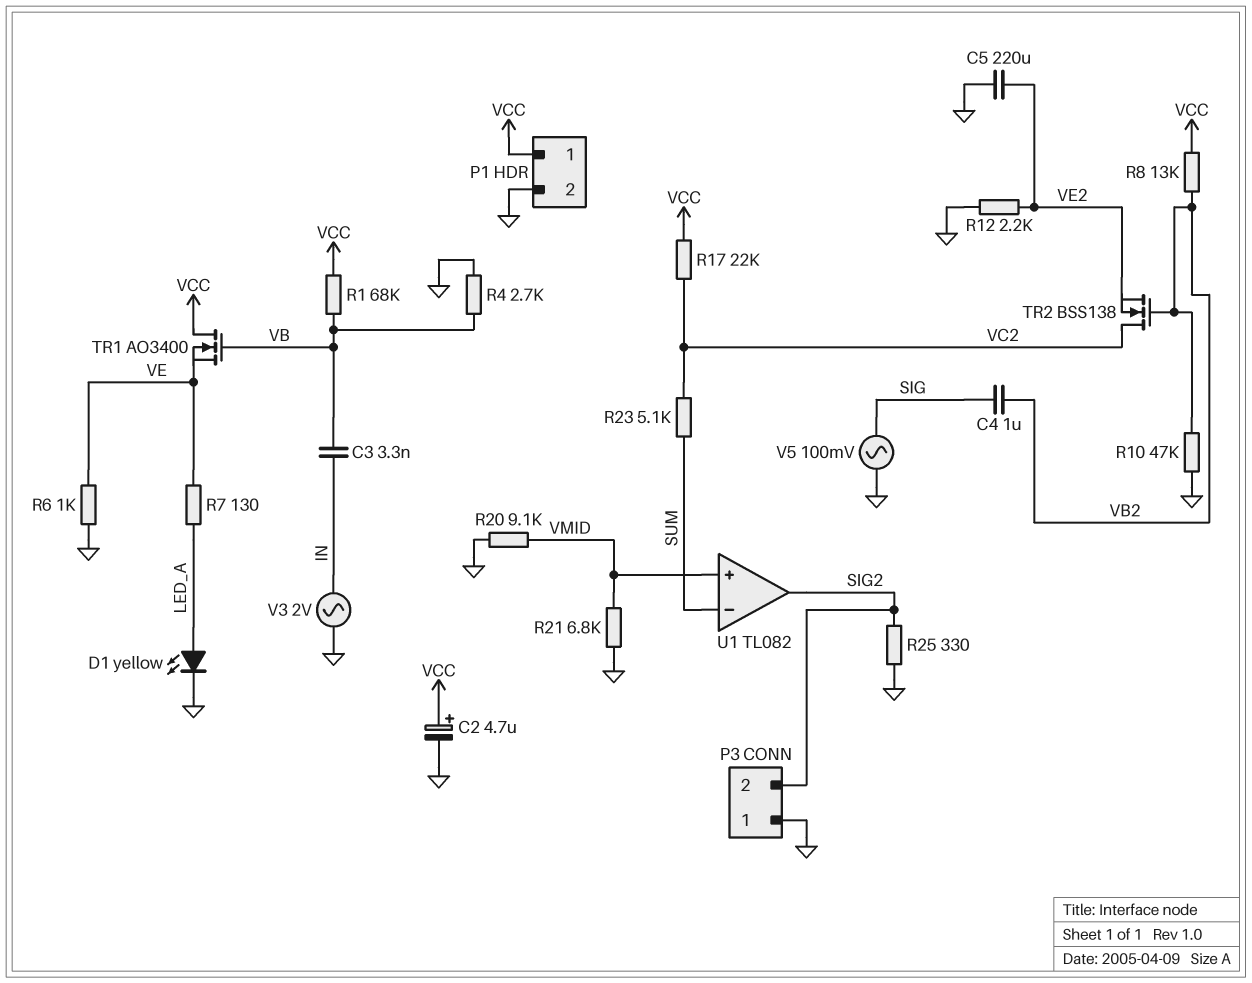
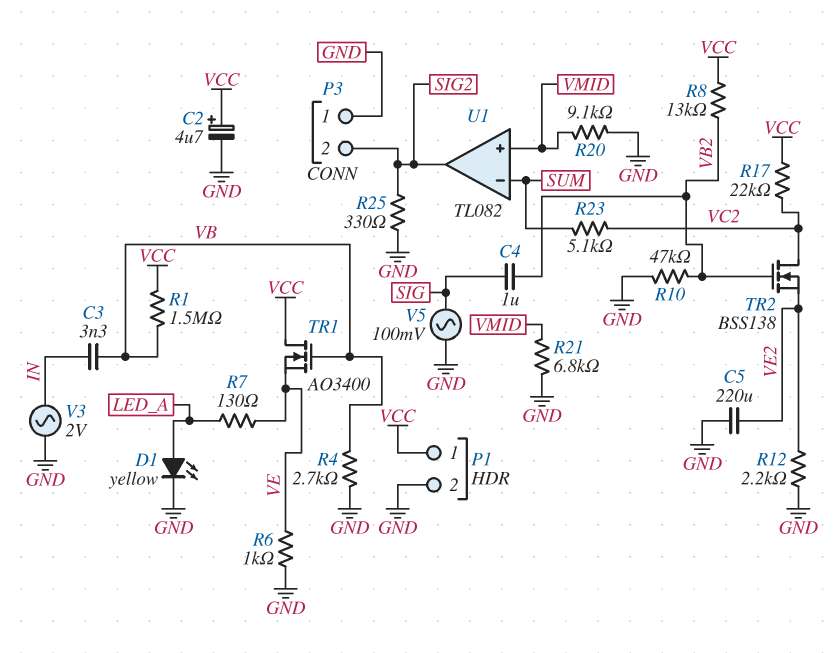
R1: 68k (VB, VCC) -> 1.5M (VB, VCC)

